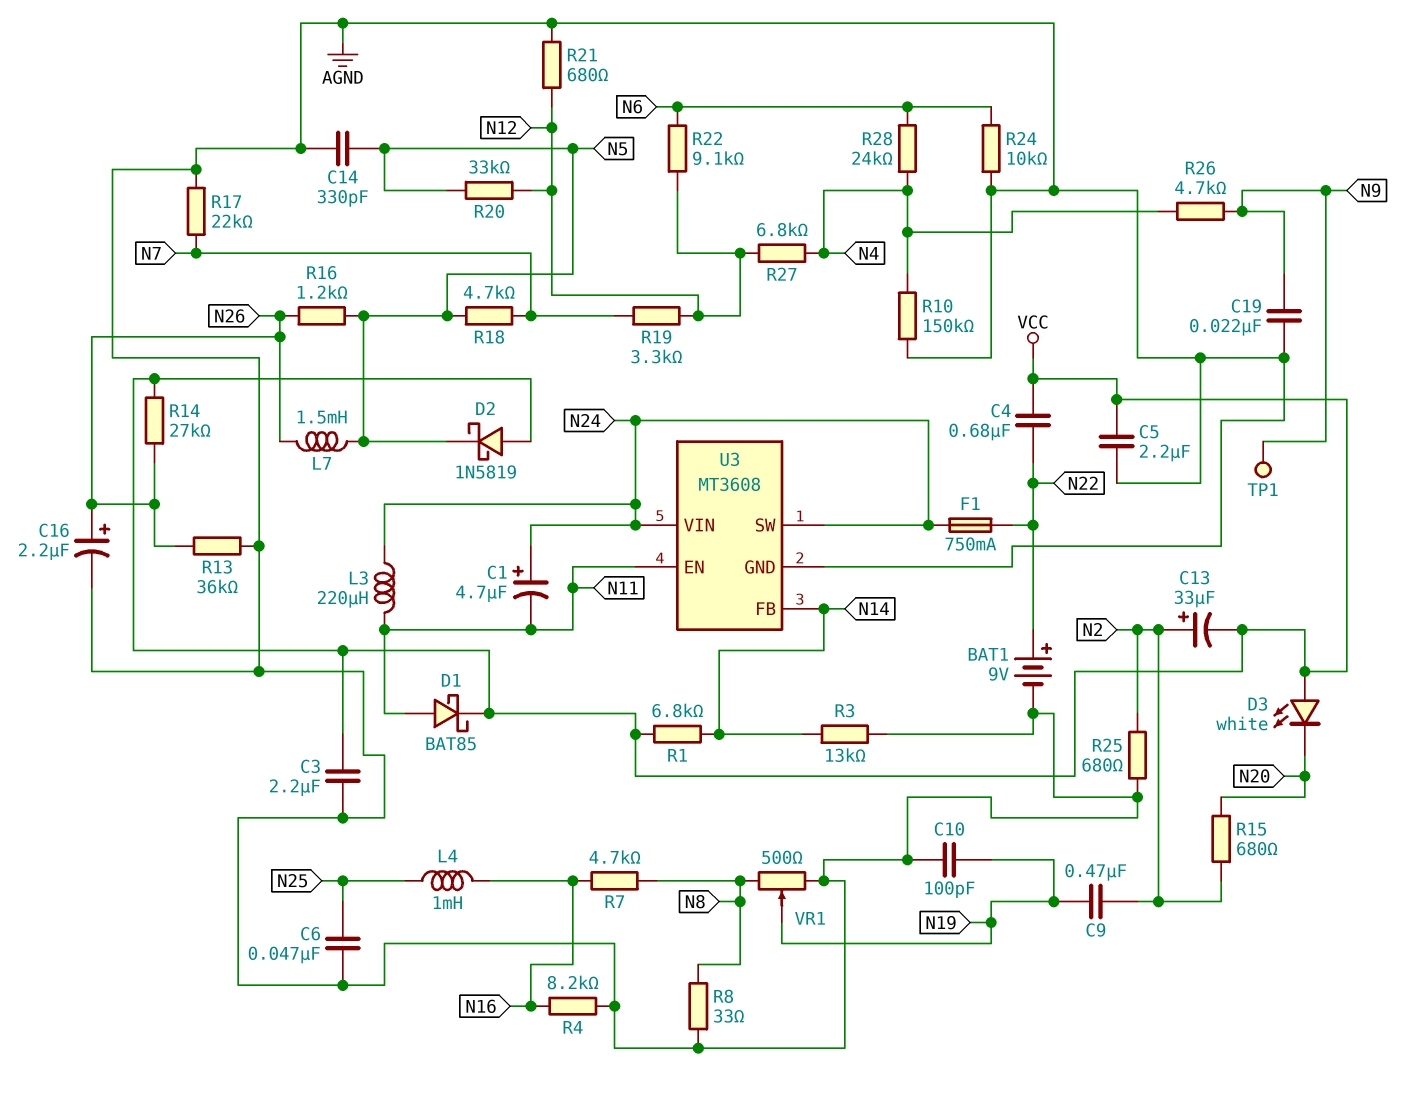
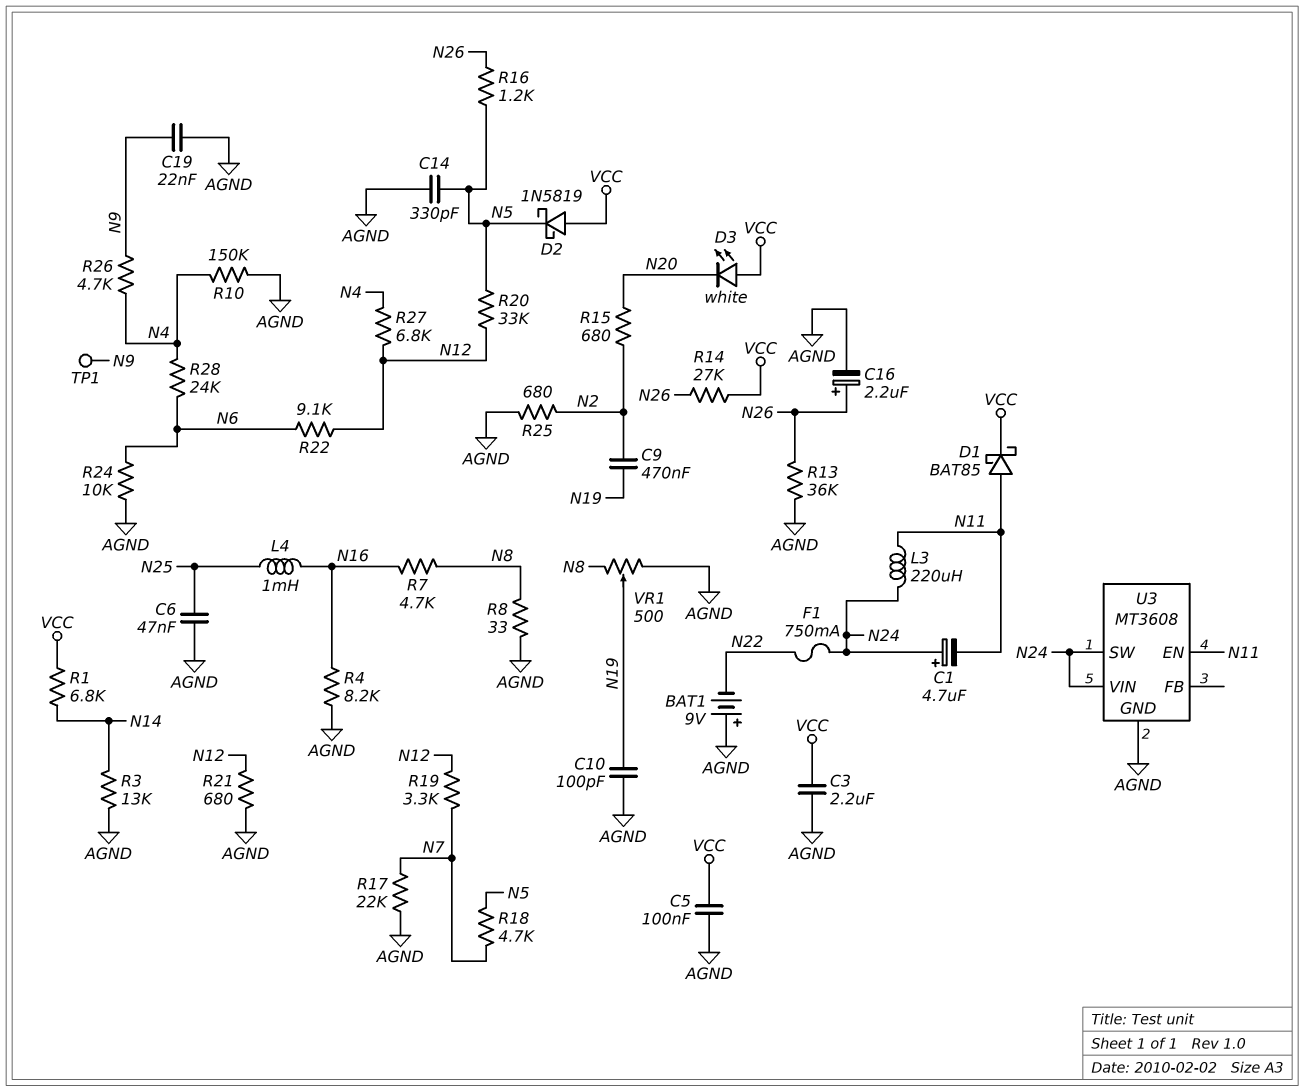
BAT1: 9V (plus N22, minus AGND) -> 9V (plus AGND, minus N22)
C4: 680nF (N22, VCC) -> none
C5: 2.2uF (AGND, VCC) -> 100nF (AGND, VCC)
C13: 33uF (plus N2, minus VCC) -> none
L7: 1.5mH (N5, N26) -> none
U3 pin FB: N14 -> none

